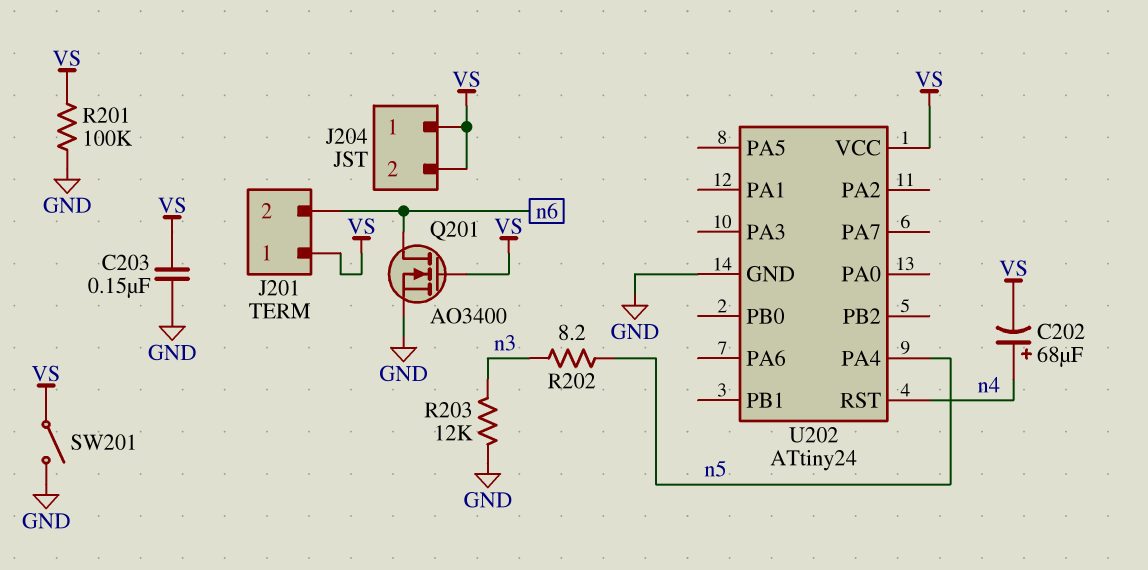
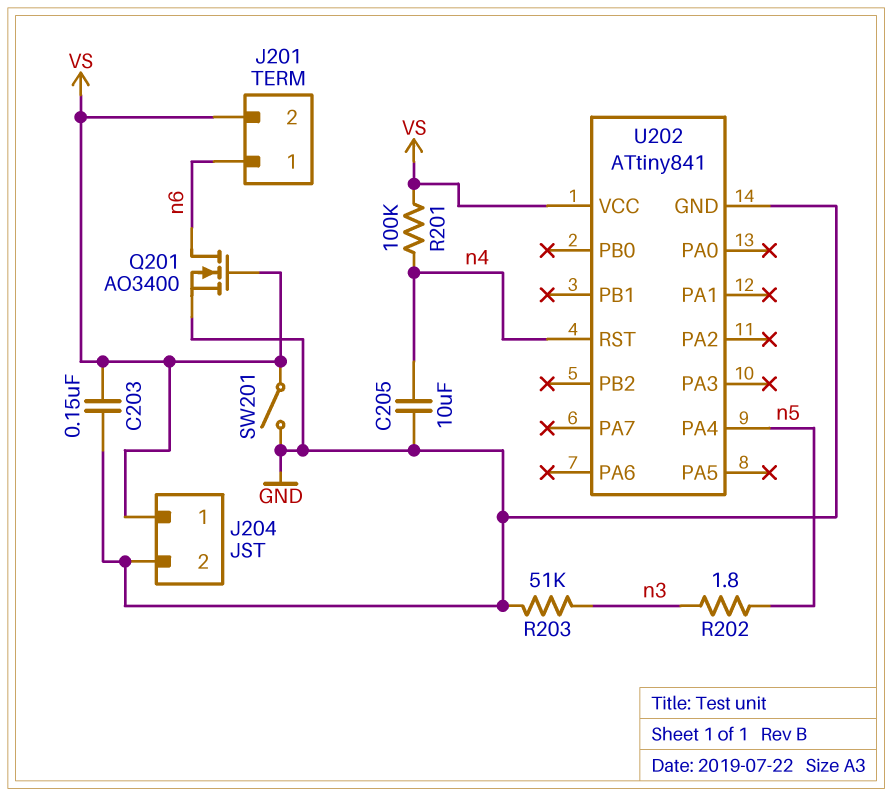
C202: 68uF (plus n4, minus VS) -> none
C205: none -> 10uF (GND, n4)
J201 pin 1: VS -> n6
J201 pin 2: n6 -> VS
J204 pin 2: VS -> GND
R201: 100k (GND, VS) -> 100k (VS, n4)
R202: 8.2 (n3, n5) -> 1.8 (n3, n5)
R203: 12k (GND, n3) -> 51k (GND, n3)
U202: ATtiny24 -> ATtiny841

